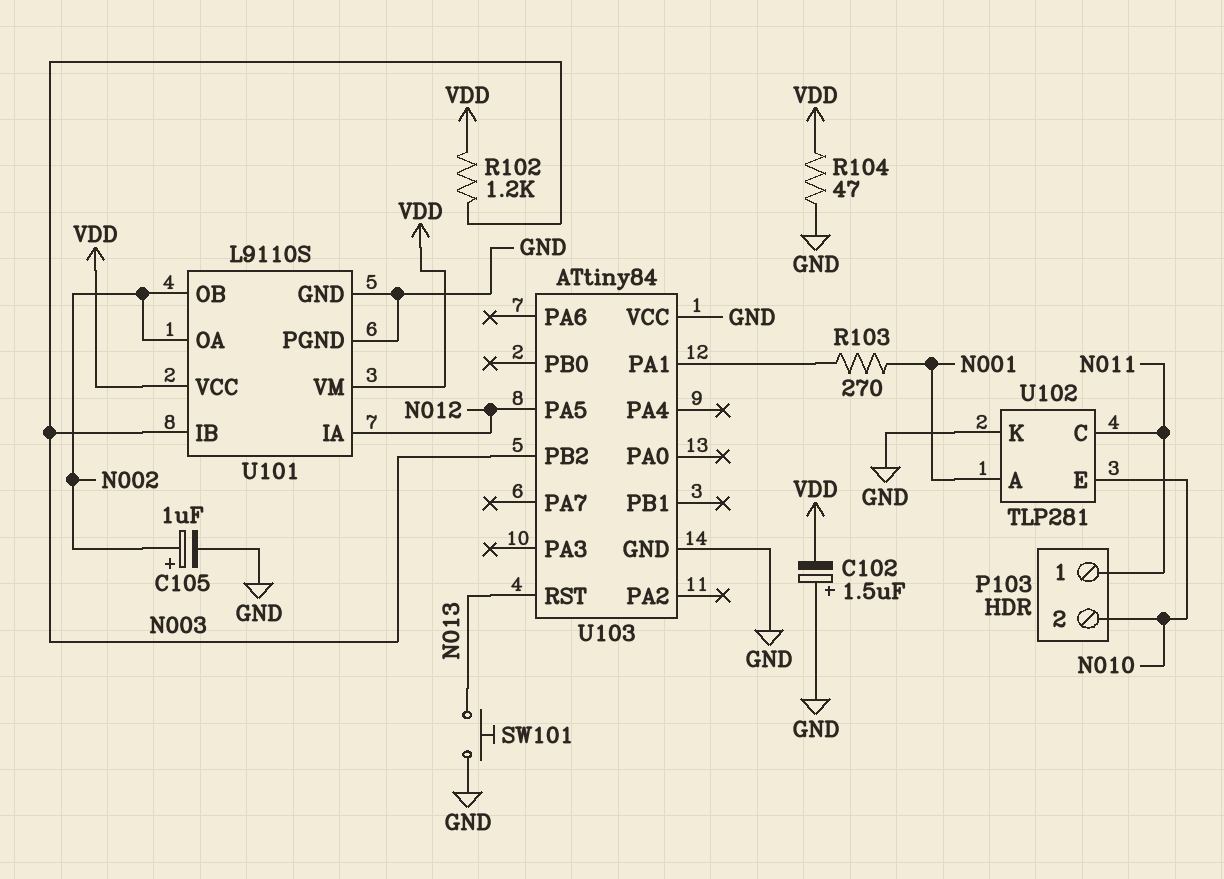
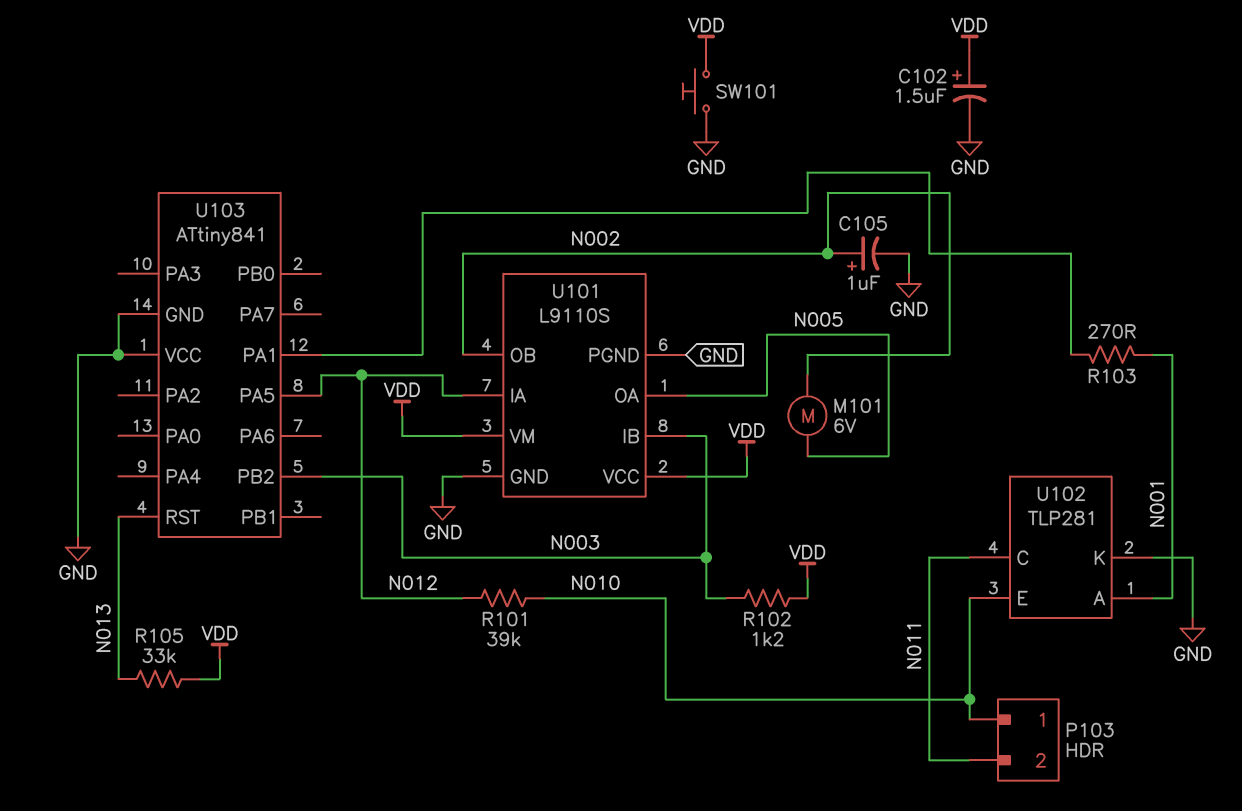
C102: 1.5uF (plus GND, minus VDD) -> 1.5uF (plus VDD, minus GND)
M101: none -> motor 6V (N002, N005)
P103 pin 1: N011 -> N010
P103 pin 2: N010 -> N011
R101: none -> 39k (N010, N012)
R104: 47 (GND, VDD) -> none
R105: none -> 33k (N013, VDD)
SW101: button (GND, N013) -> button (GND, VDD)
U101 pin OA: N002 -> N005
U103: ATtiny84 -> ATtiny841

